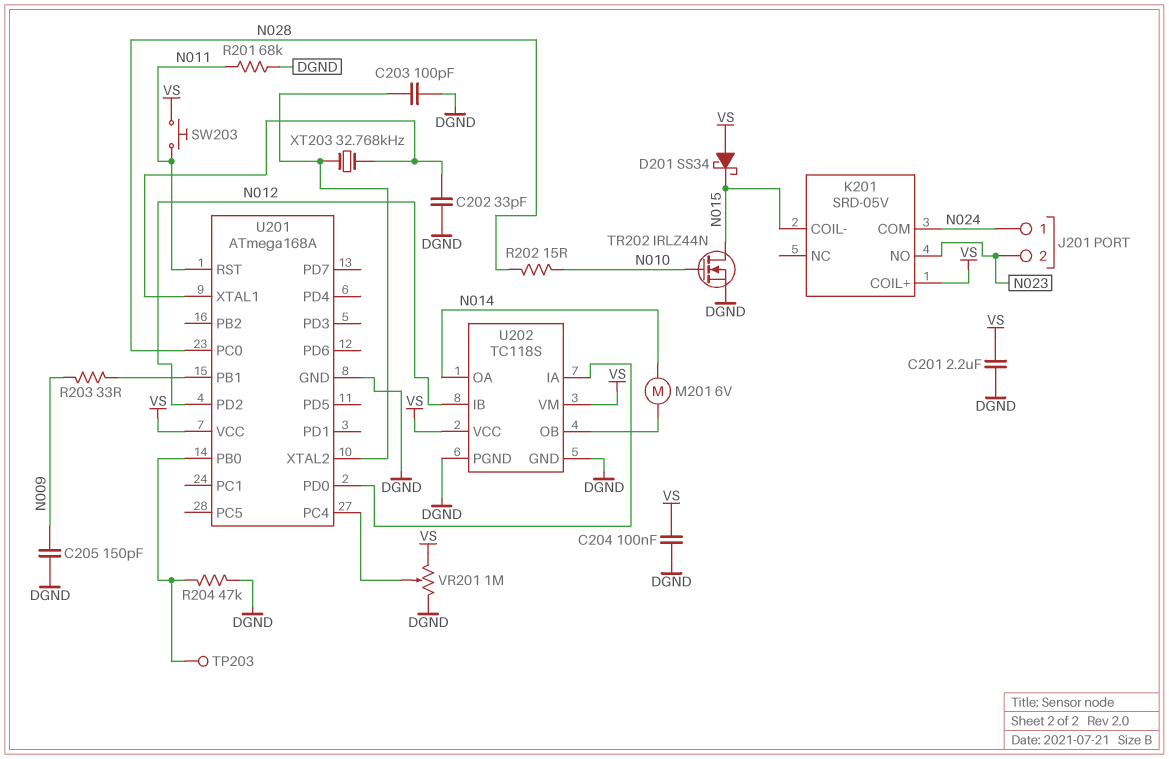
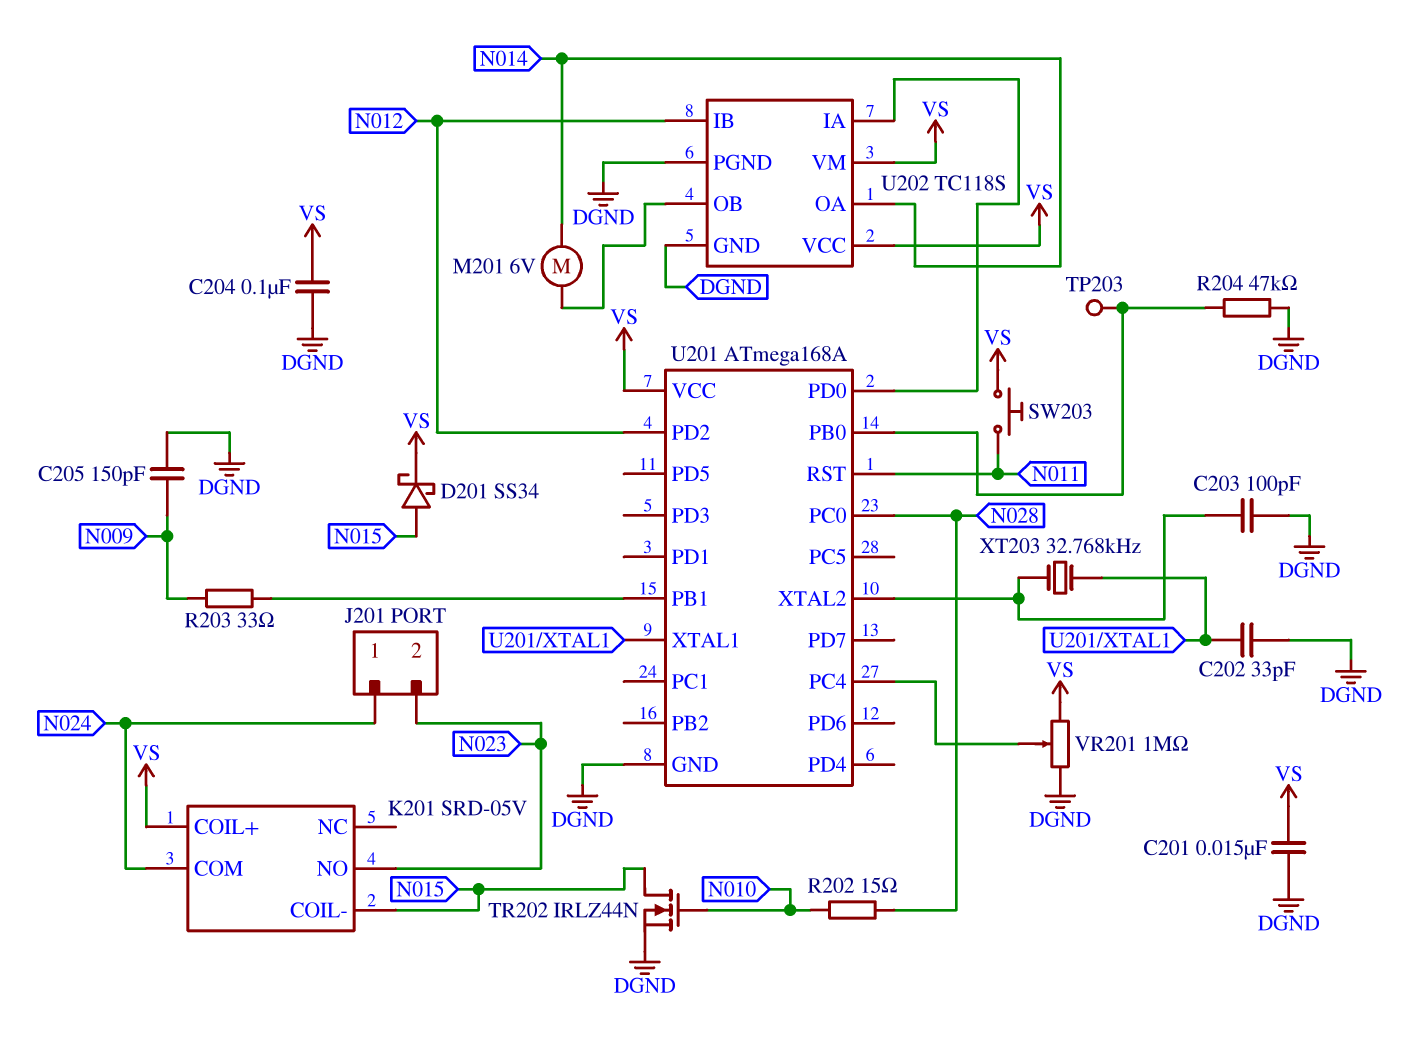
C201: 2.2uF (DGND, VS) -> 15nF (DGND, VS)
D201: schottky SS34 (A VS, K N015) -> schottky SS34 (A N015, K VS)
R201: 68k (DGND, N011) -> none

